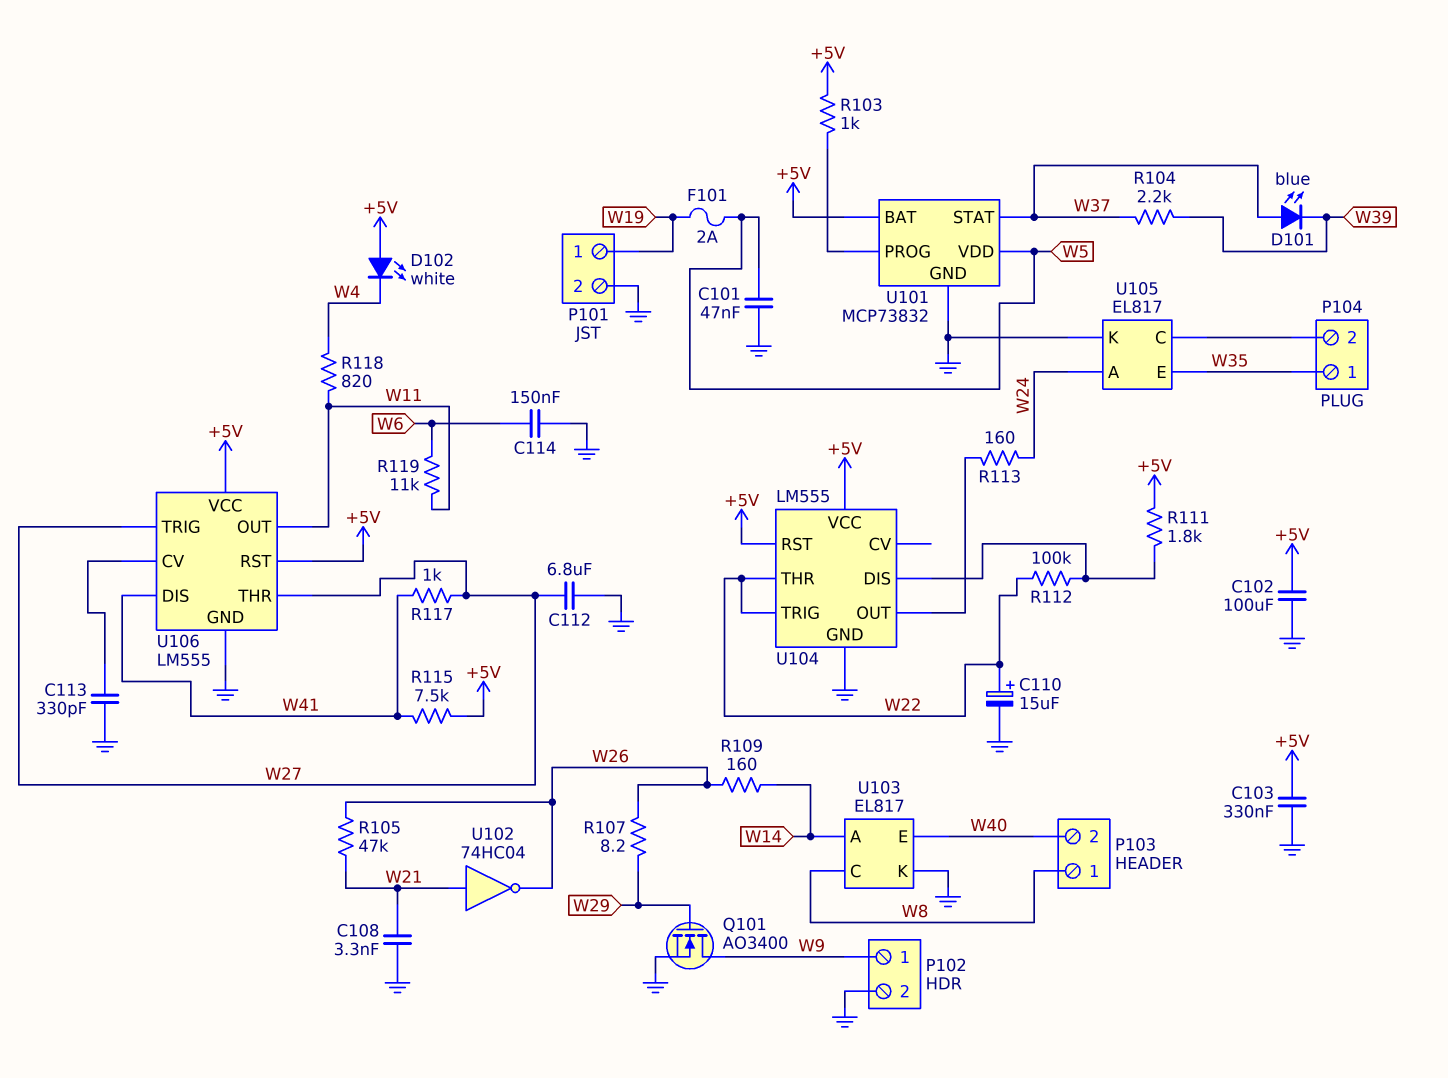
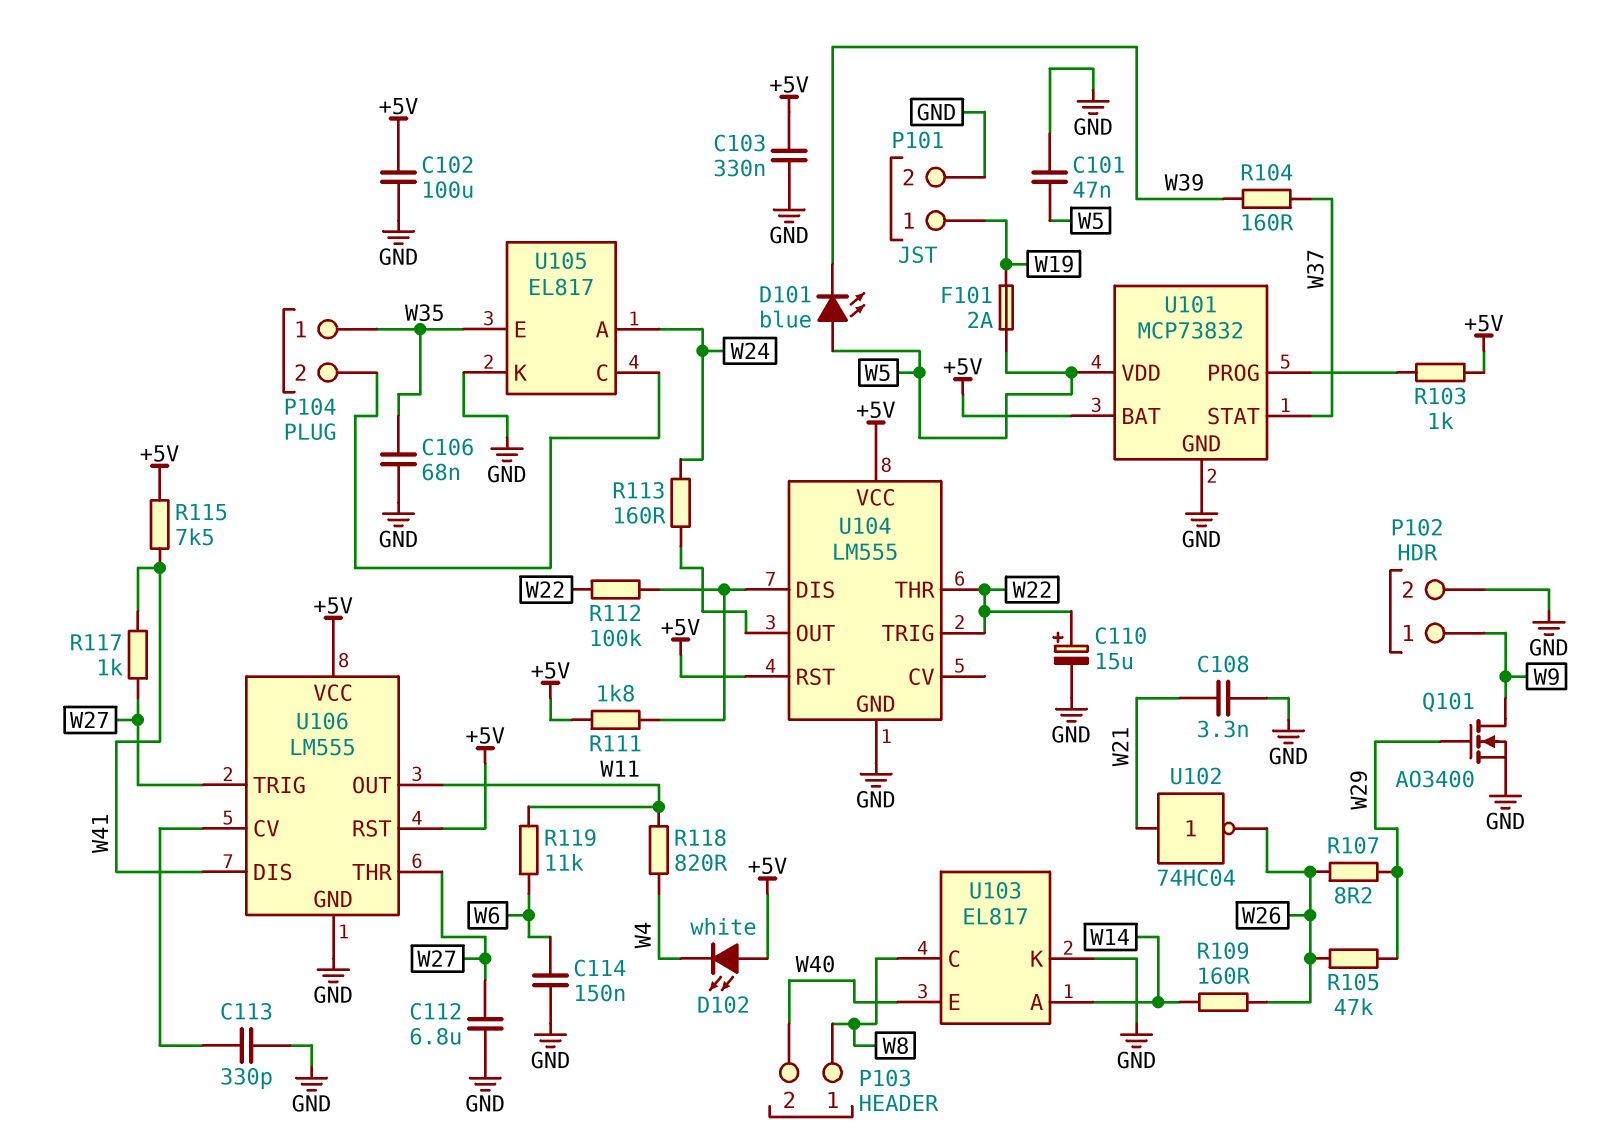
C106: none -> 68nF (GND, W35)
D101: LED blue (A W37, K W39) -> LED blue (A W5, K W39)
R104: 2.2k (W37, W39) -> 160 (W37, W39)
R105: 47k (W21, W26) -> 47k (W26, W29)

